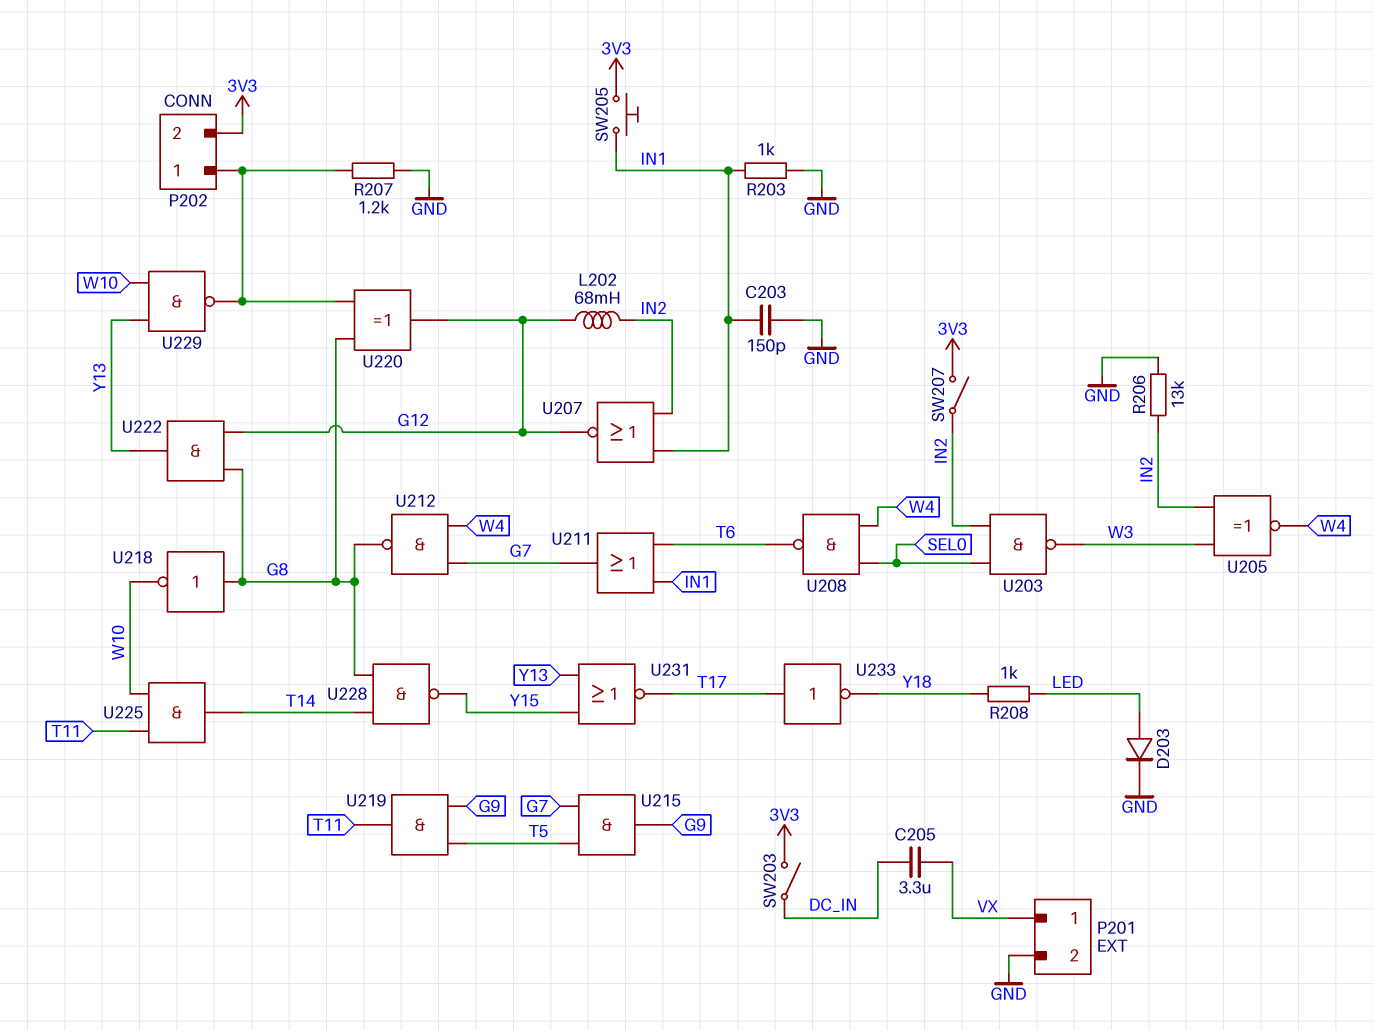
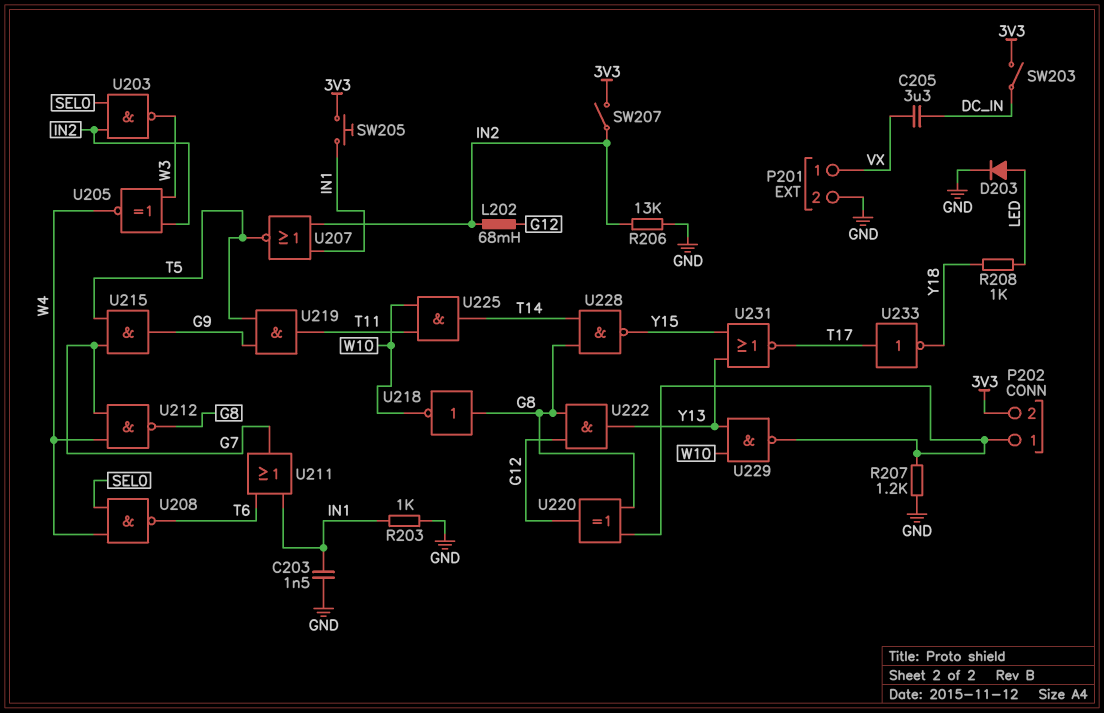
C203: 150pF (GND, IN1) -> 1.5nF (GND, IN1)
U207: NOR (in IN1, in IN2, out G12) -> NOR (in IN1, in IN2, out T5)

